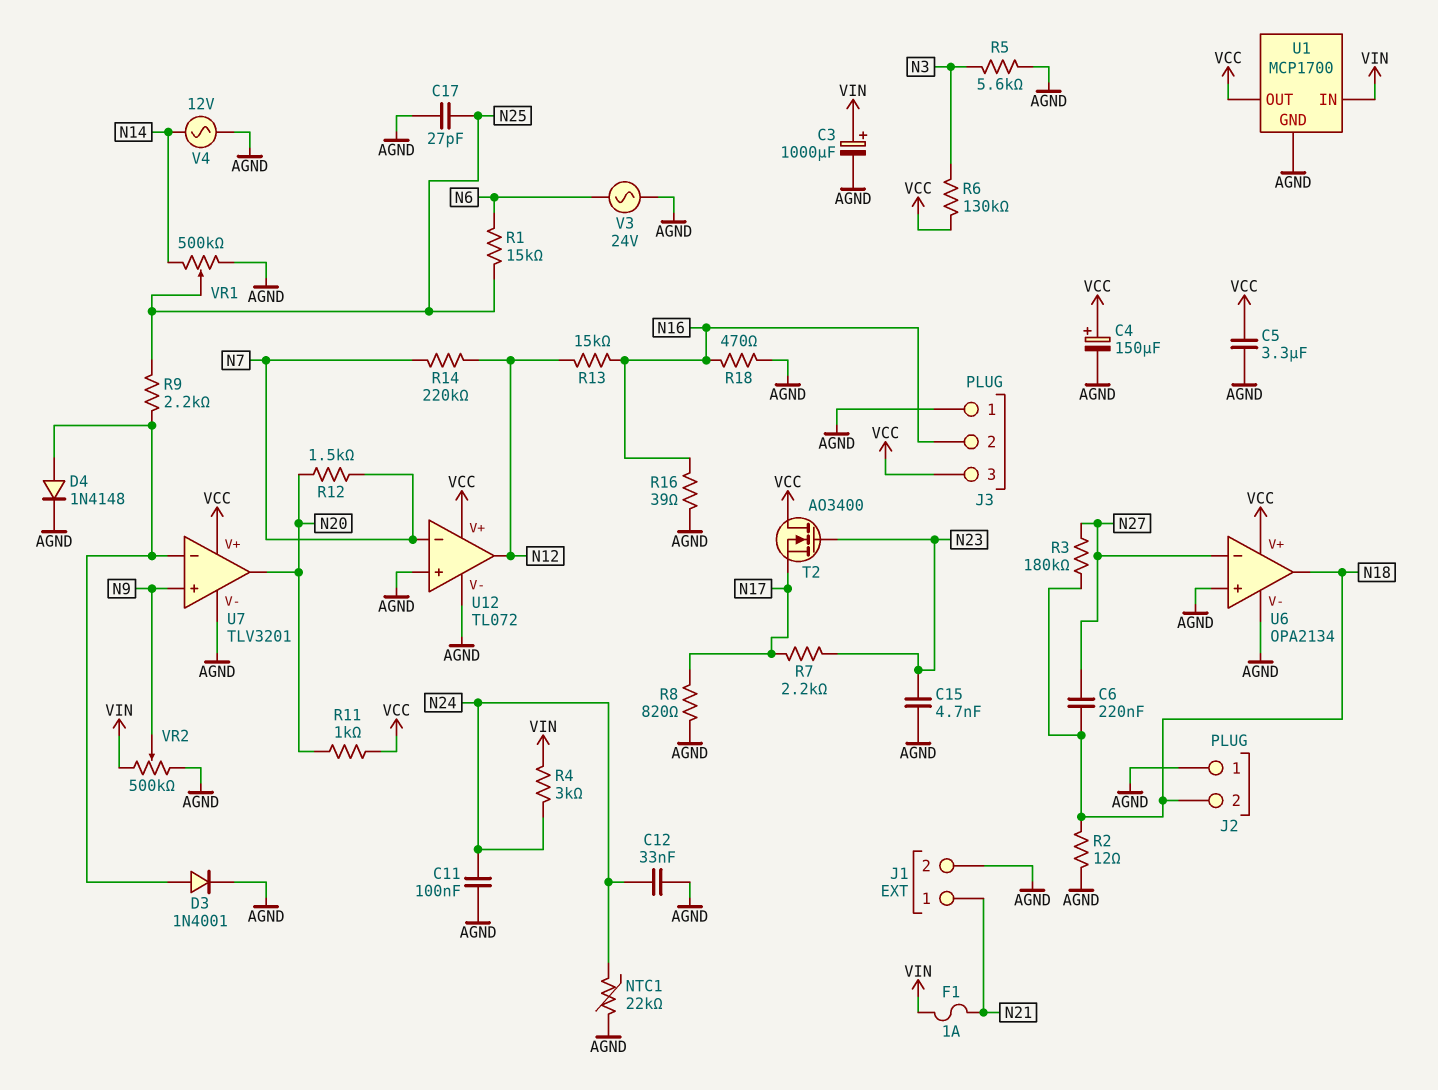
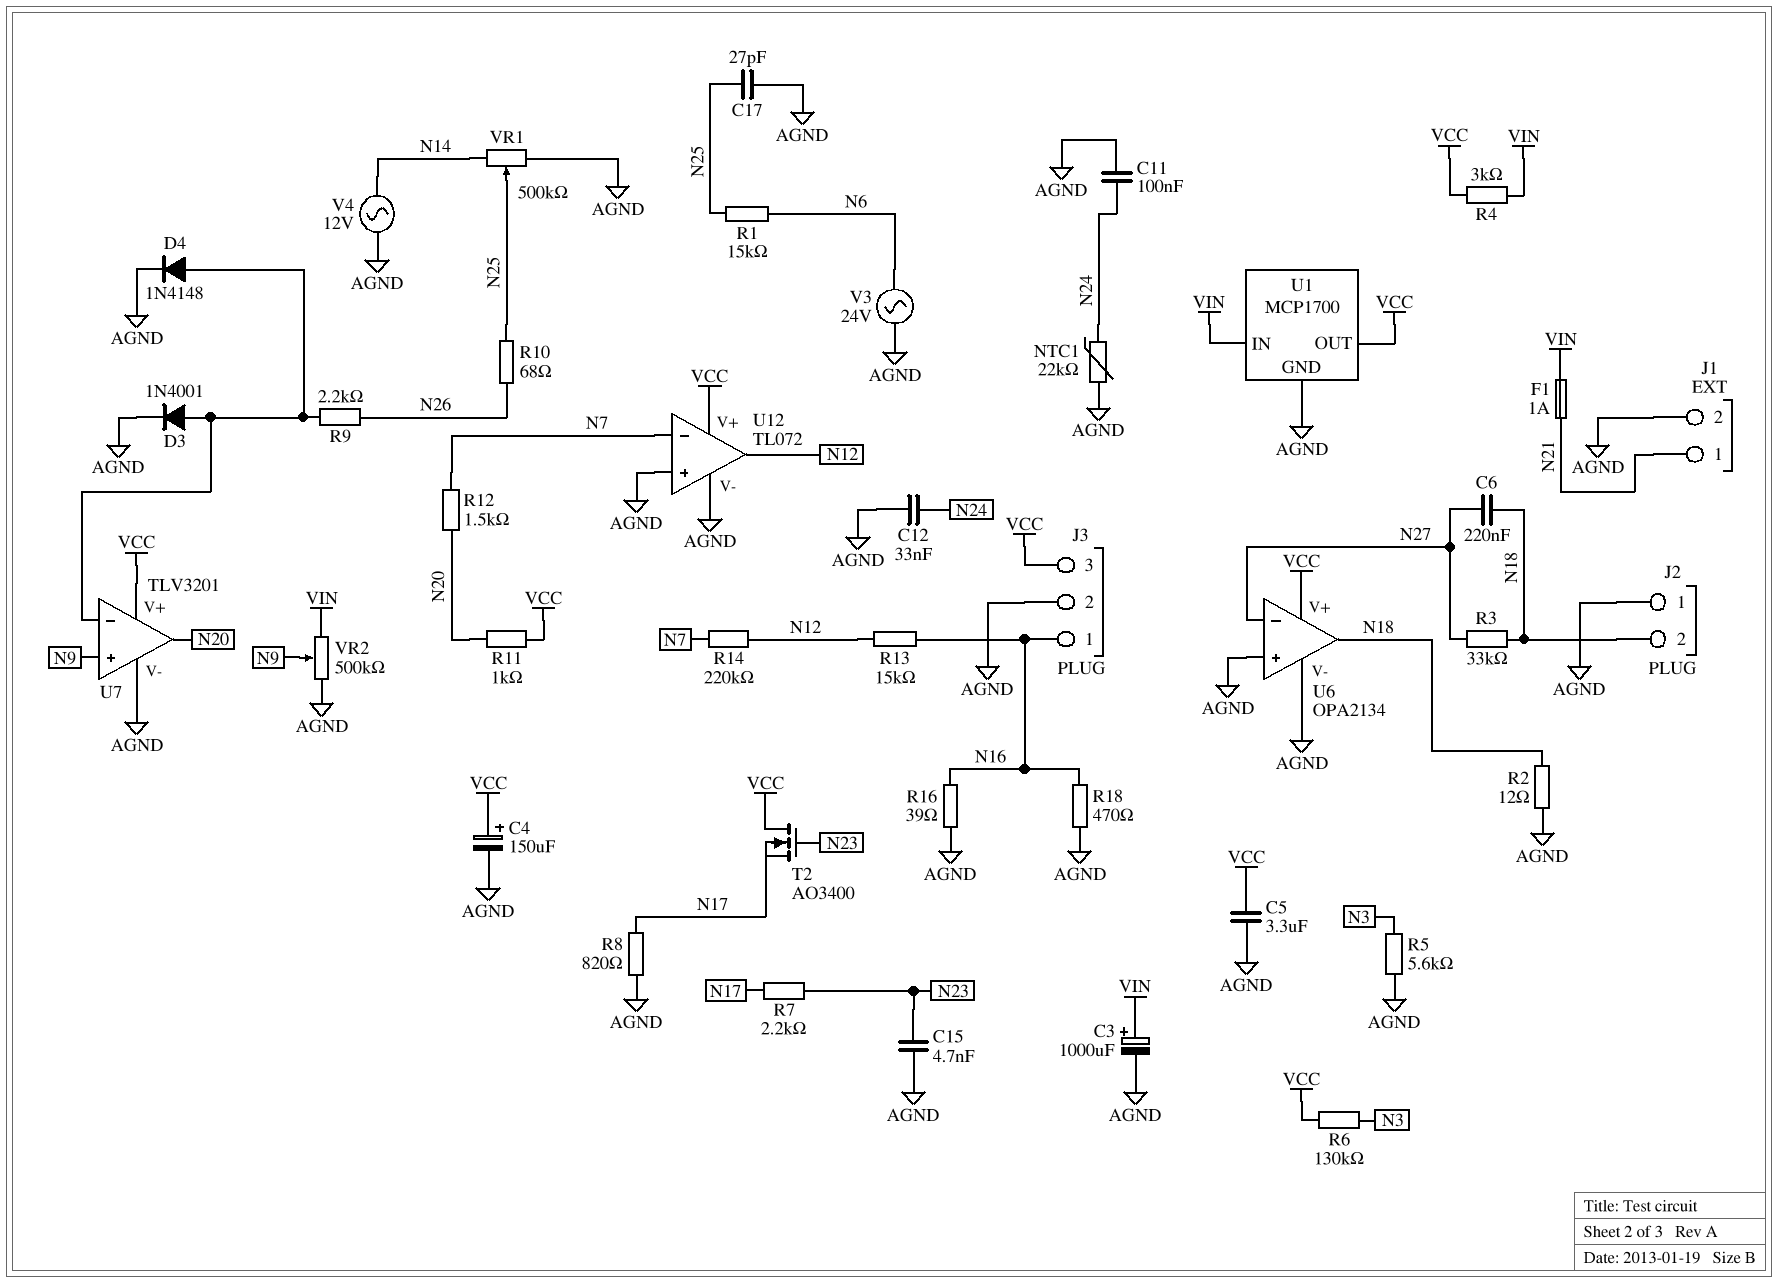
J3 pin 1: AGND -> N16
J3 pin 2: N16 -> AGND
R3: 180k (N18, N27) -> 33k (N18, N27)
R4: 3k (N24, VIN) -> 3k (VCC, VIN)
R9: 2.2k (N25, U7/in-) -> 2.2k (N26, U7/in-)
R10: none -> 68 (N25, N26)

